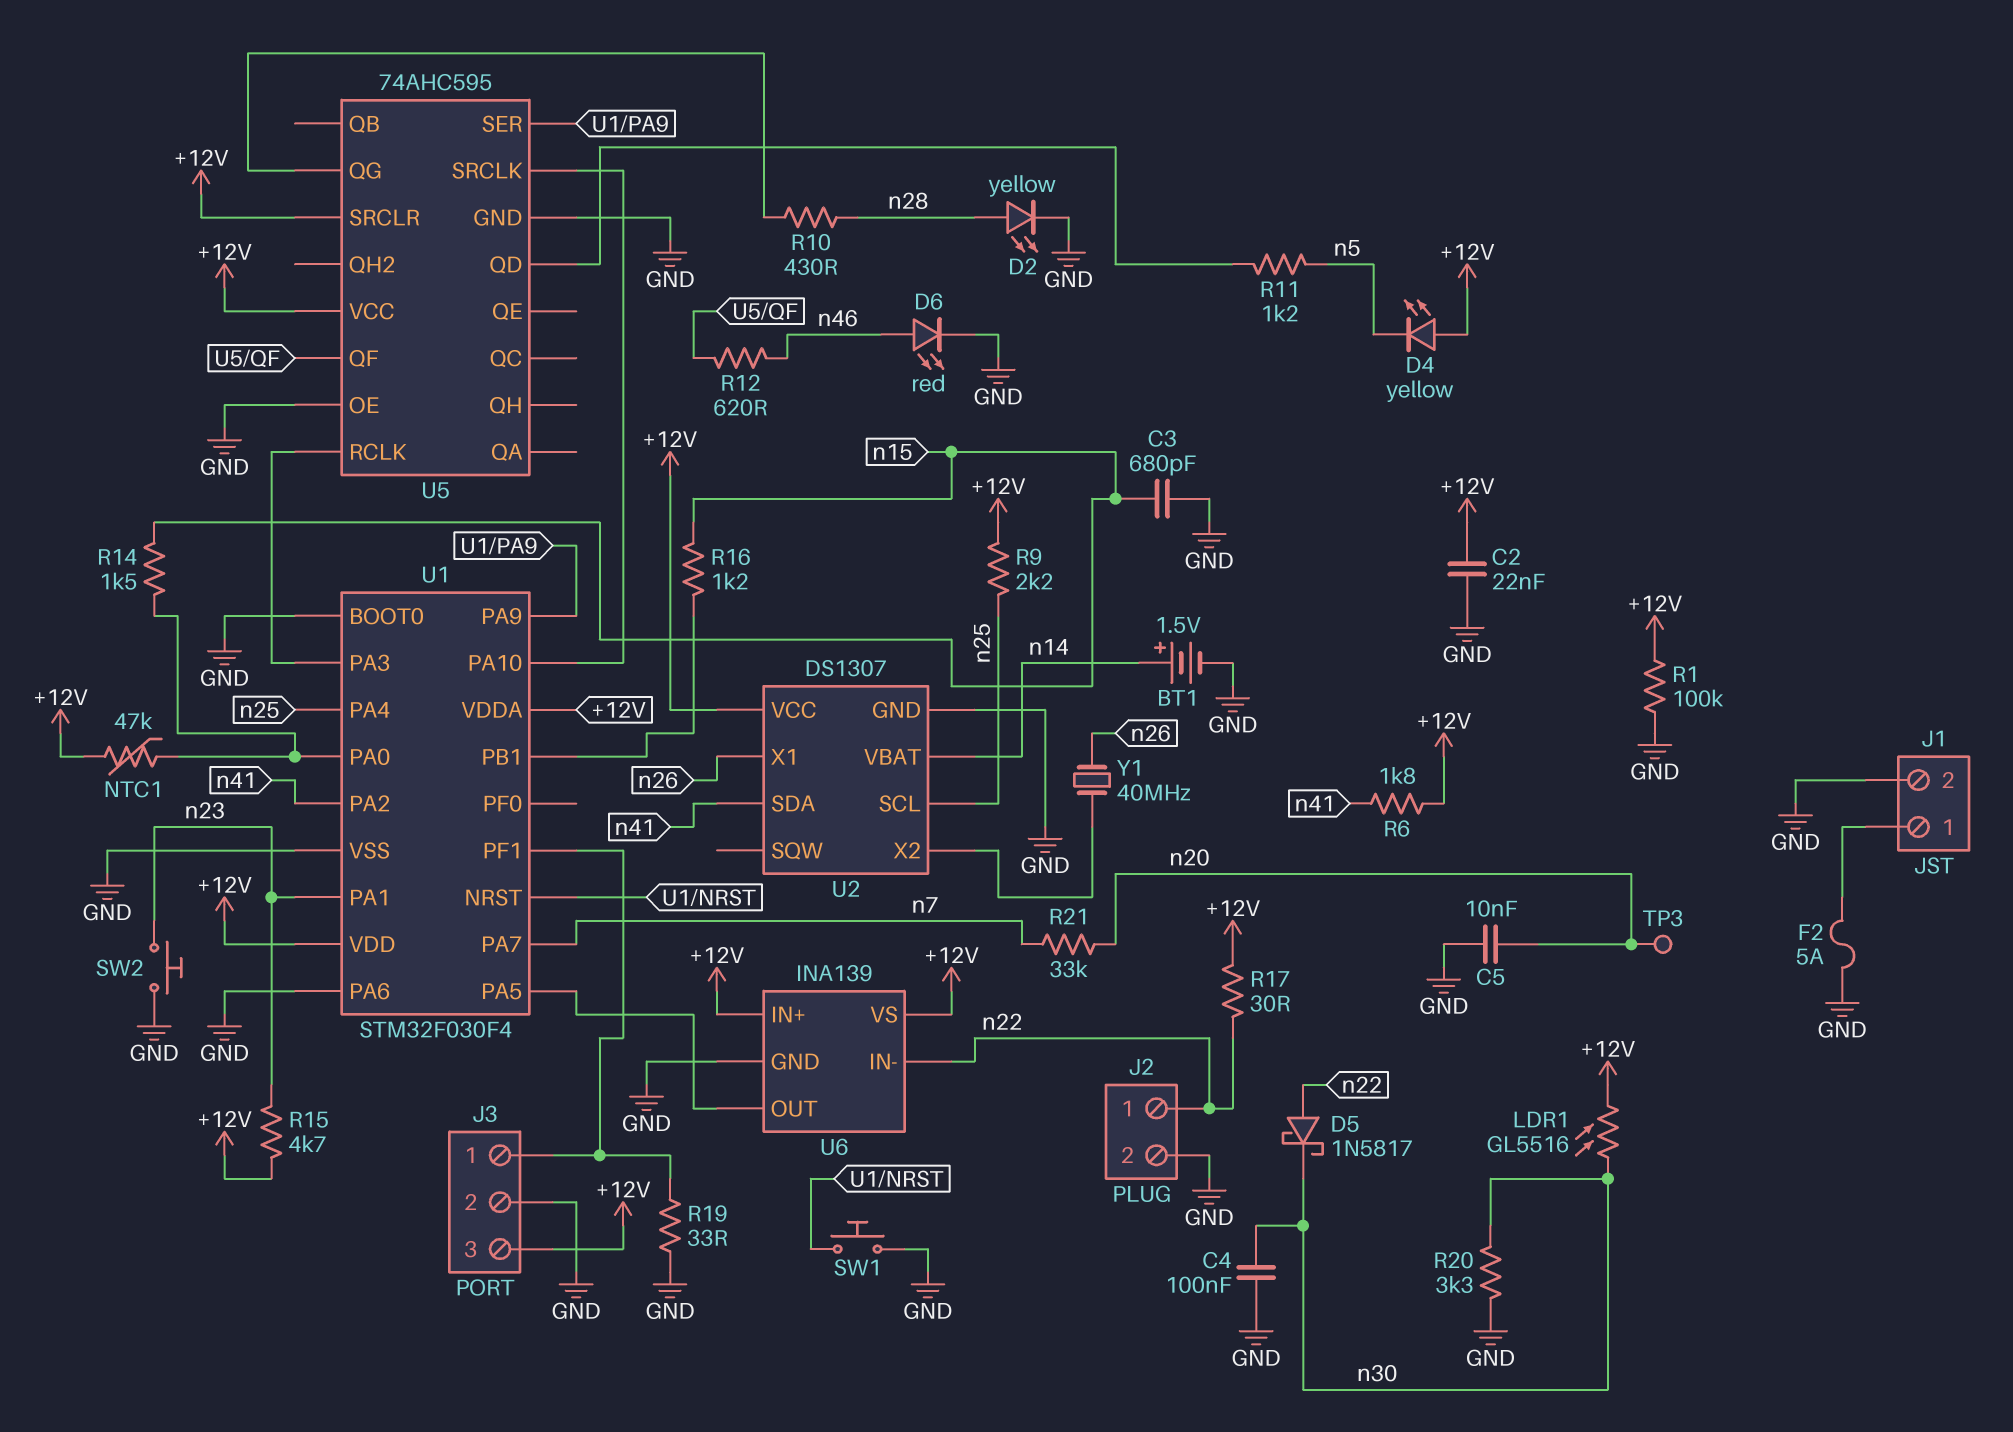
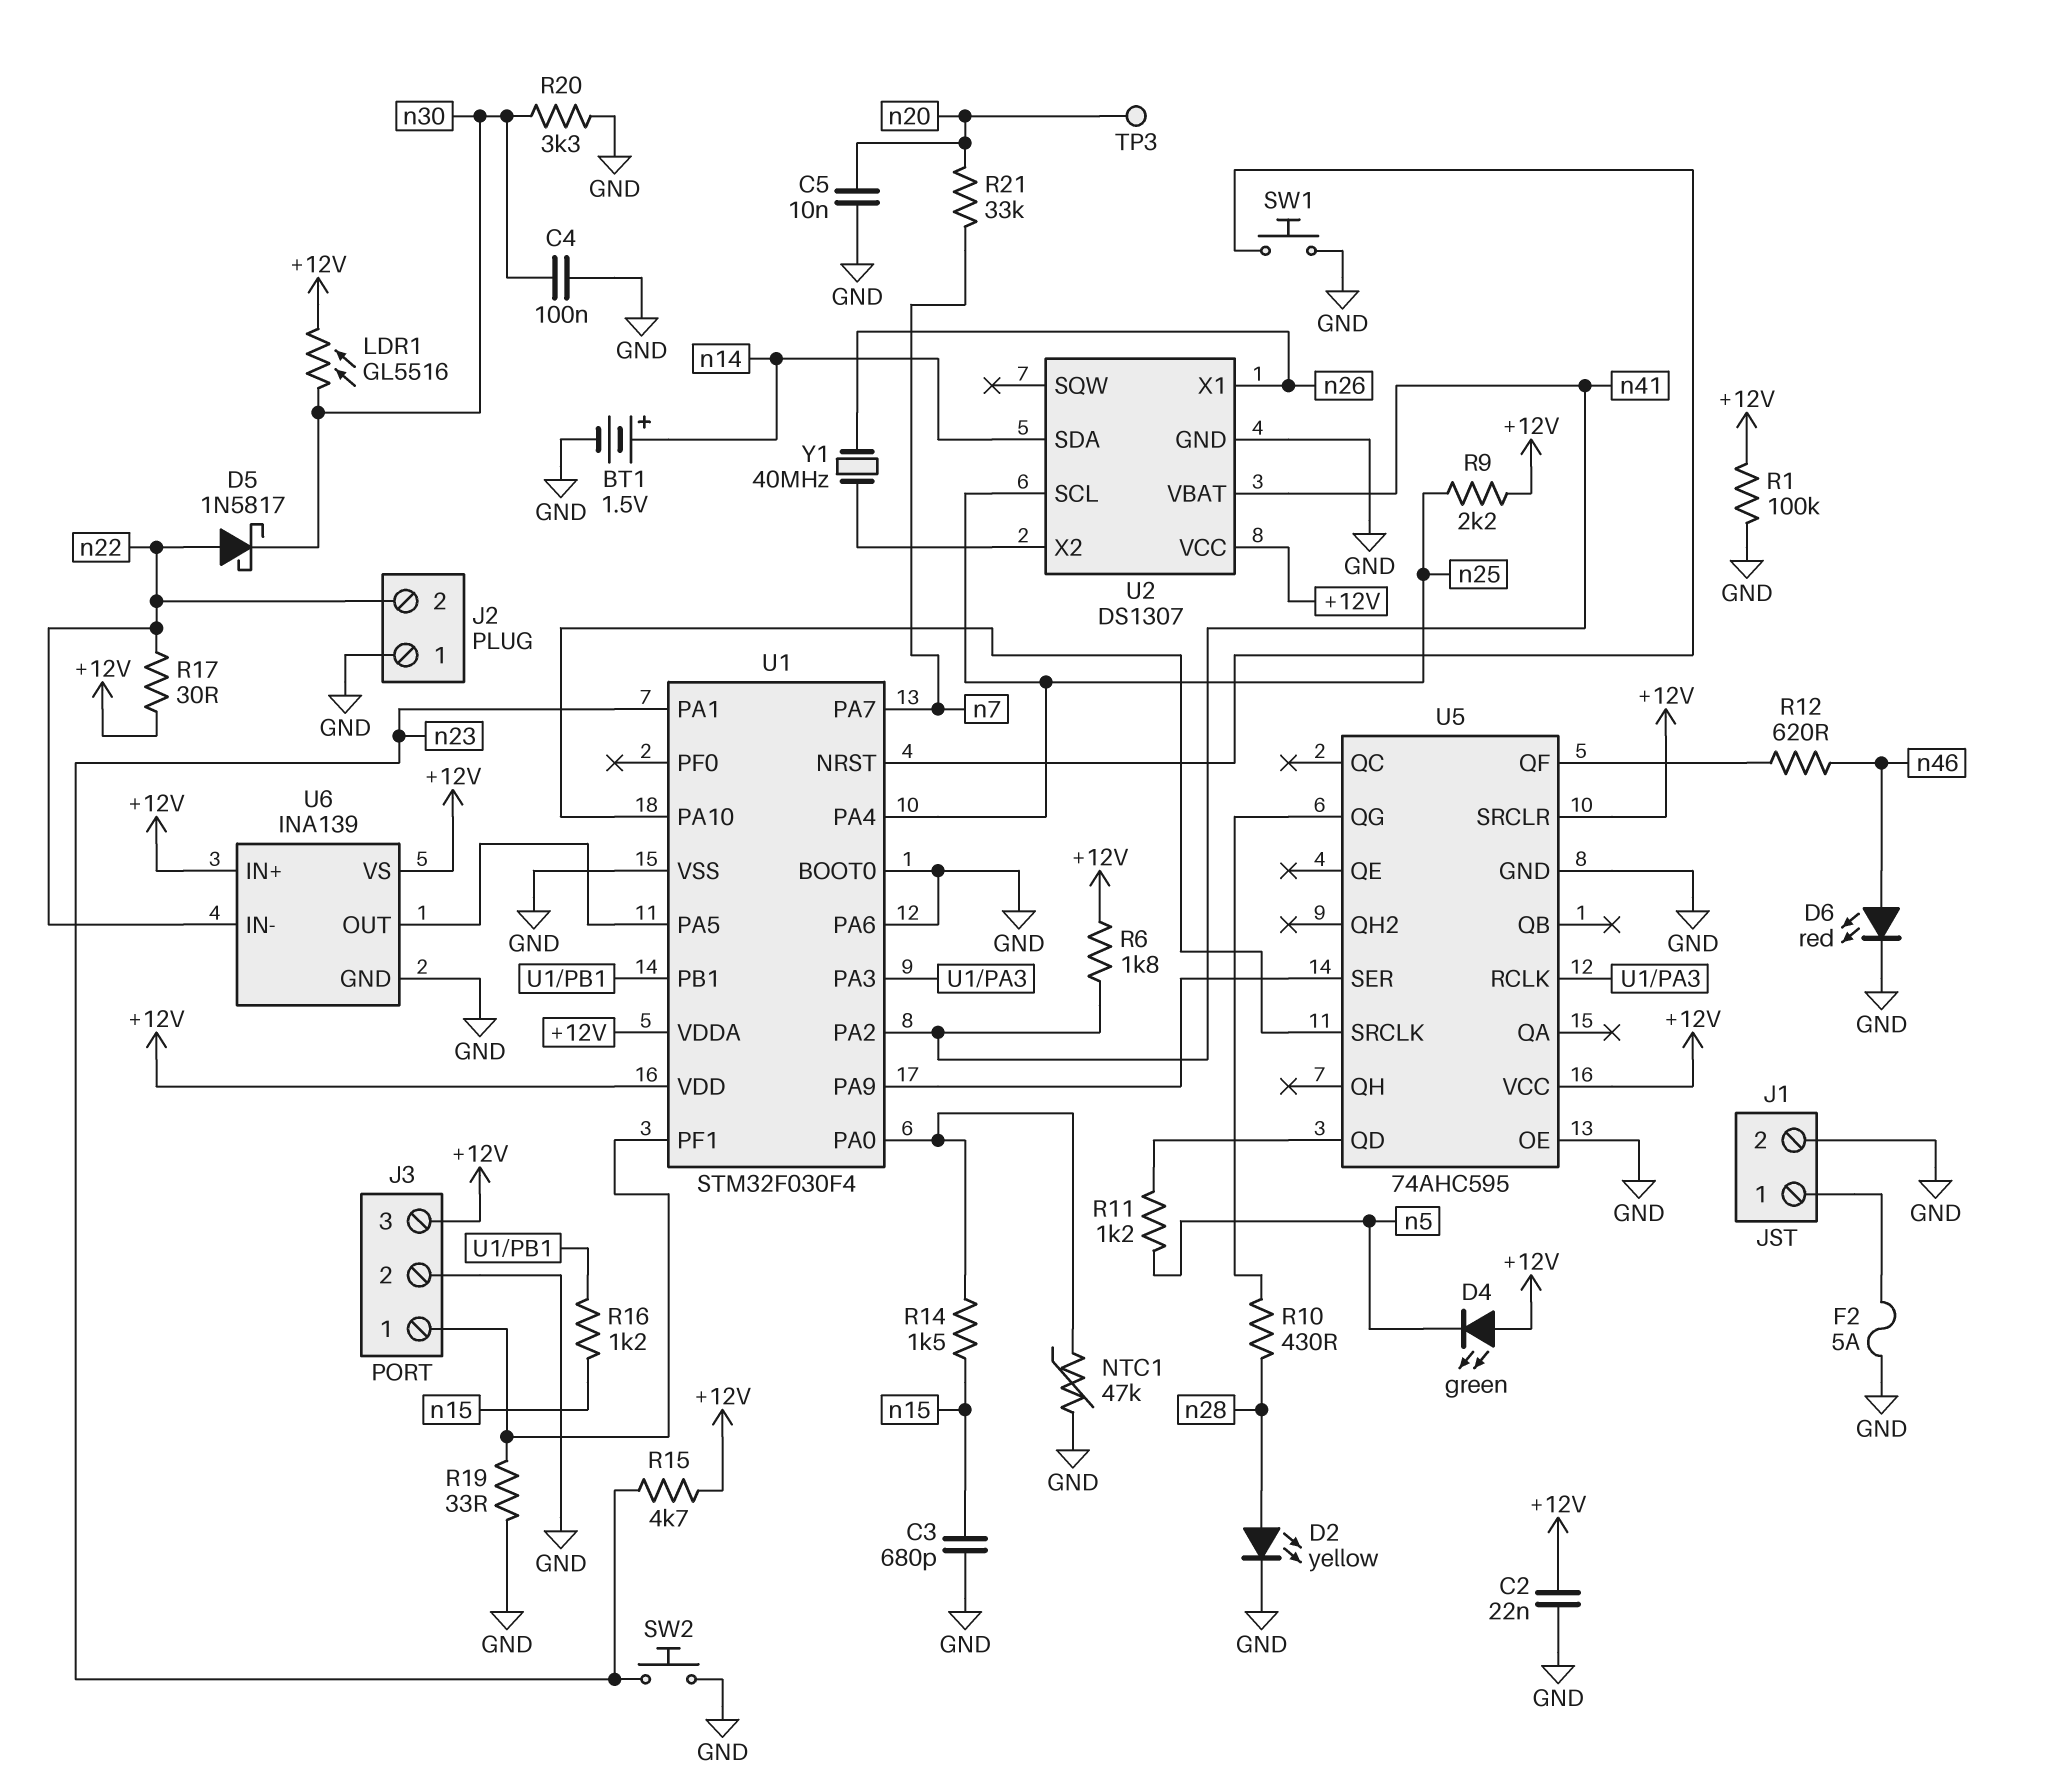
D4: LED yellow (A +12V, K n5) -> LED green (A +12V, K n5)
J2 pin 1: n22 -> GND
J2 pin 2: GND -> n22
NTC1: 47k (+12V, U1/PA0) -> 47k (GND, U1/PA0)
U2 pin SDA: n41 -> n14
U2 pin VBAT: n14 -> n41

